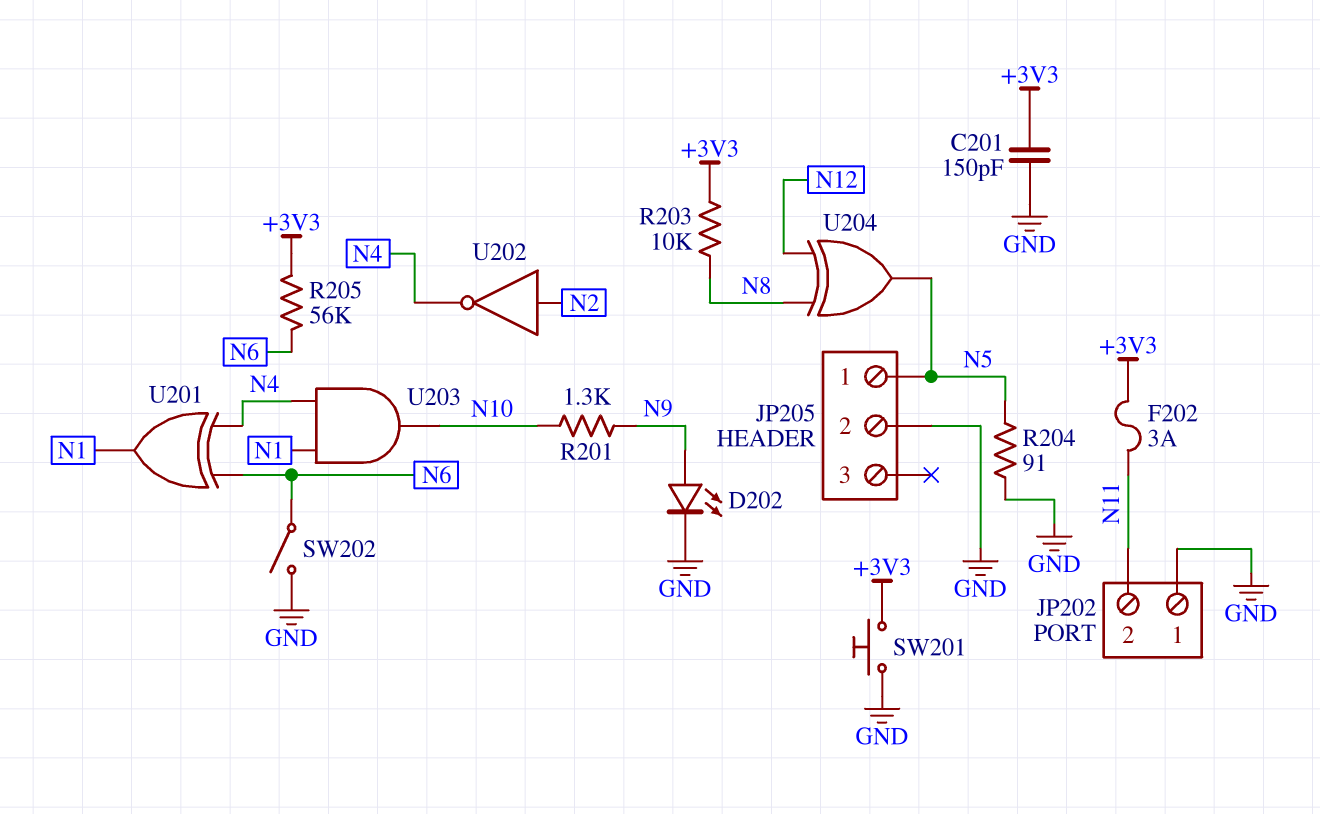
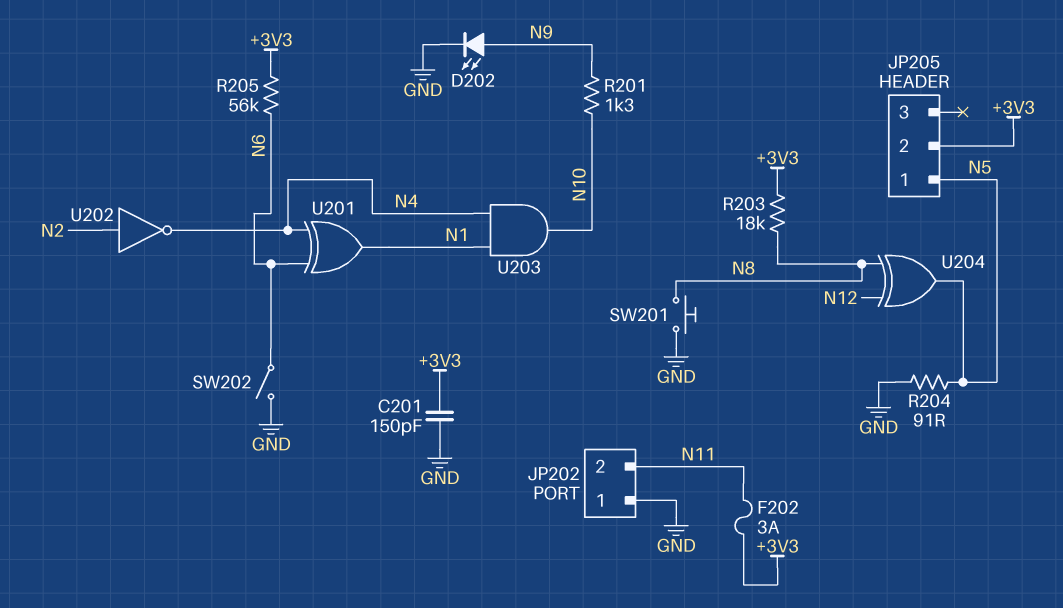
JP205 pin 2: GND -> +3V3
R203: 10k (+3V3, N8) -> 18k (+3V3, N8)
SW201: button (+3V3, GND) -> button (GND, N8)

